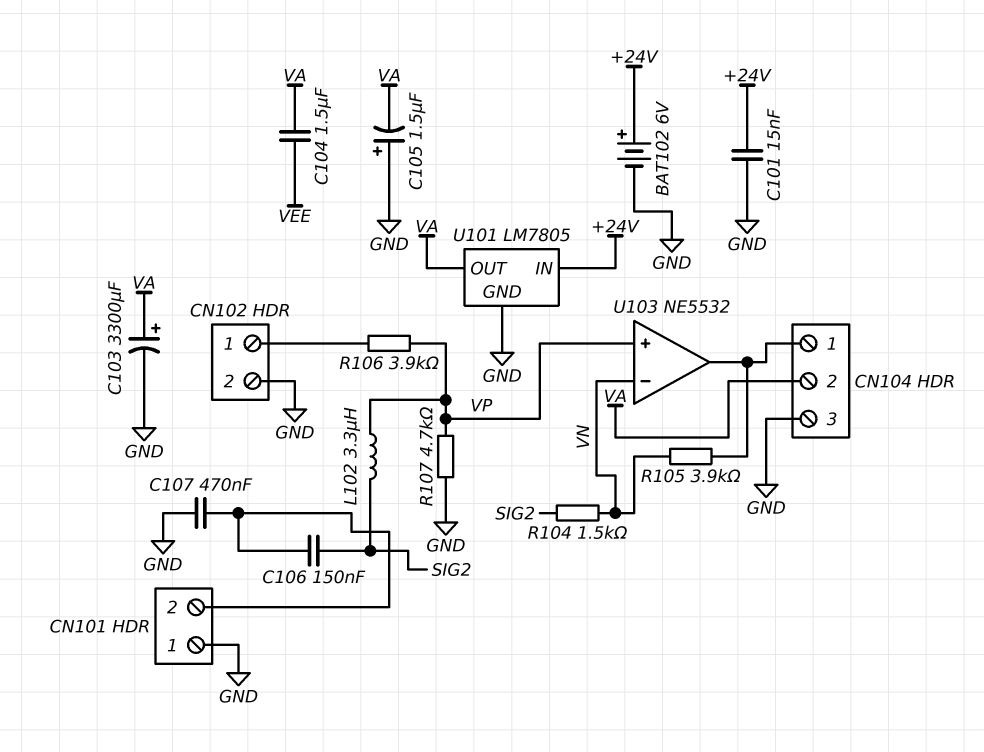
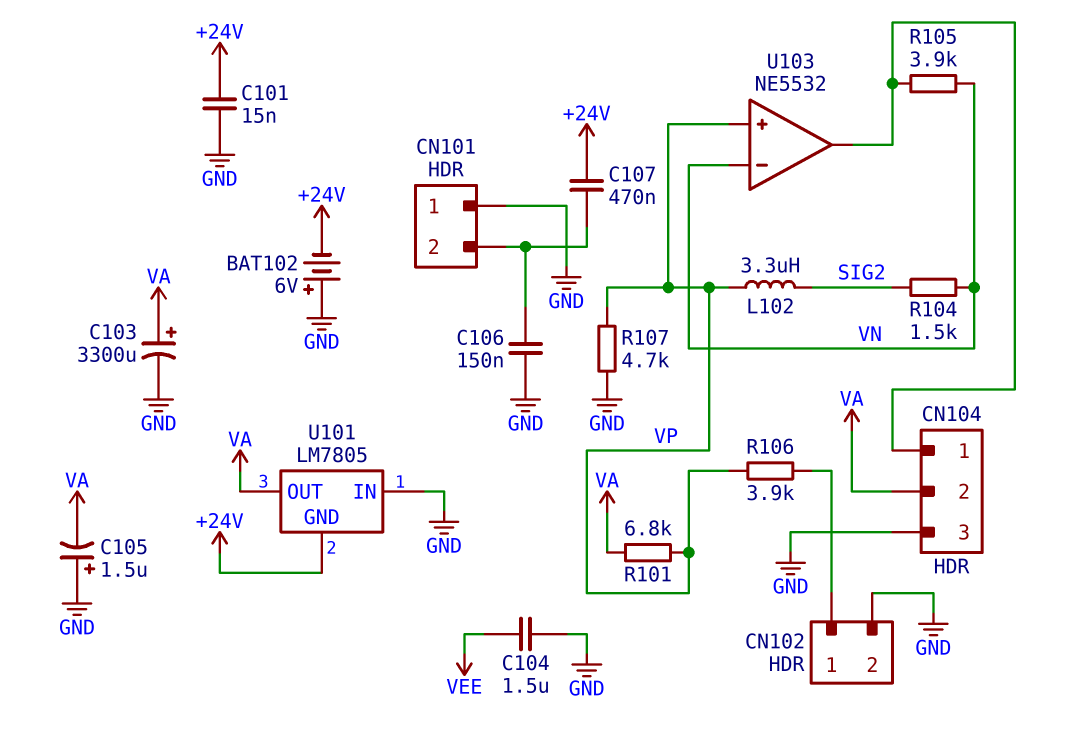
BAT102: 6V (plus +24V, minus GND) -> 6V (plus GND, minus +24V)
C104: 1.5uF (VA, VEE) -> 1.5uF (GND, VEE)
C106: 150nF (CN101/2, SIG2) -> 150nF (CN101/2, GND)
C107: 470nF (CN101/2, GND) -> 470nF (+24V, CN101/2)
R101: none -> 6.8k (VA, VP)
U101 pin GND: GND -> +24V
U101 pin IN: +24V -> GND

